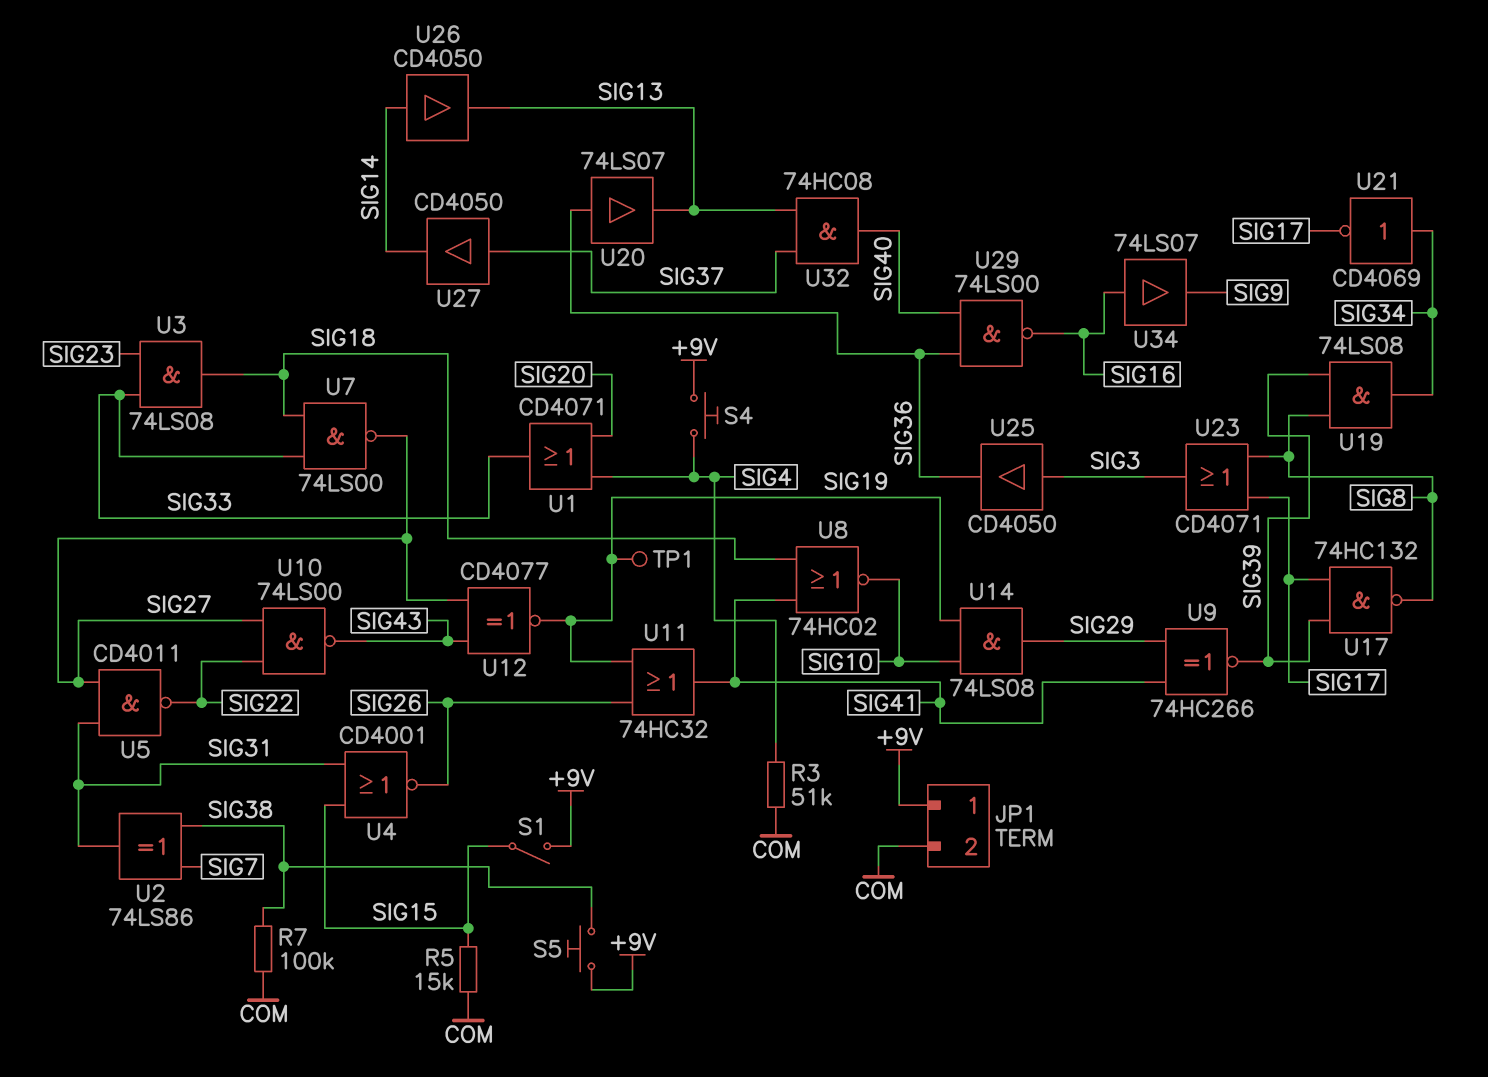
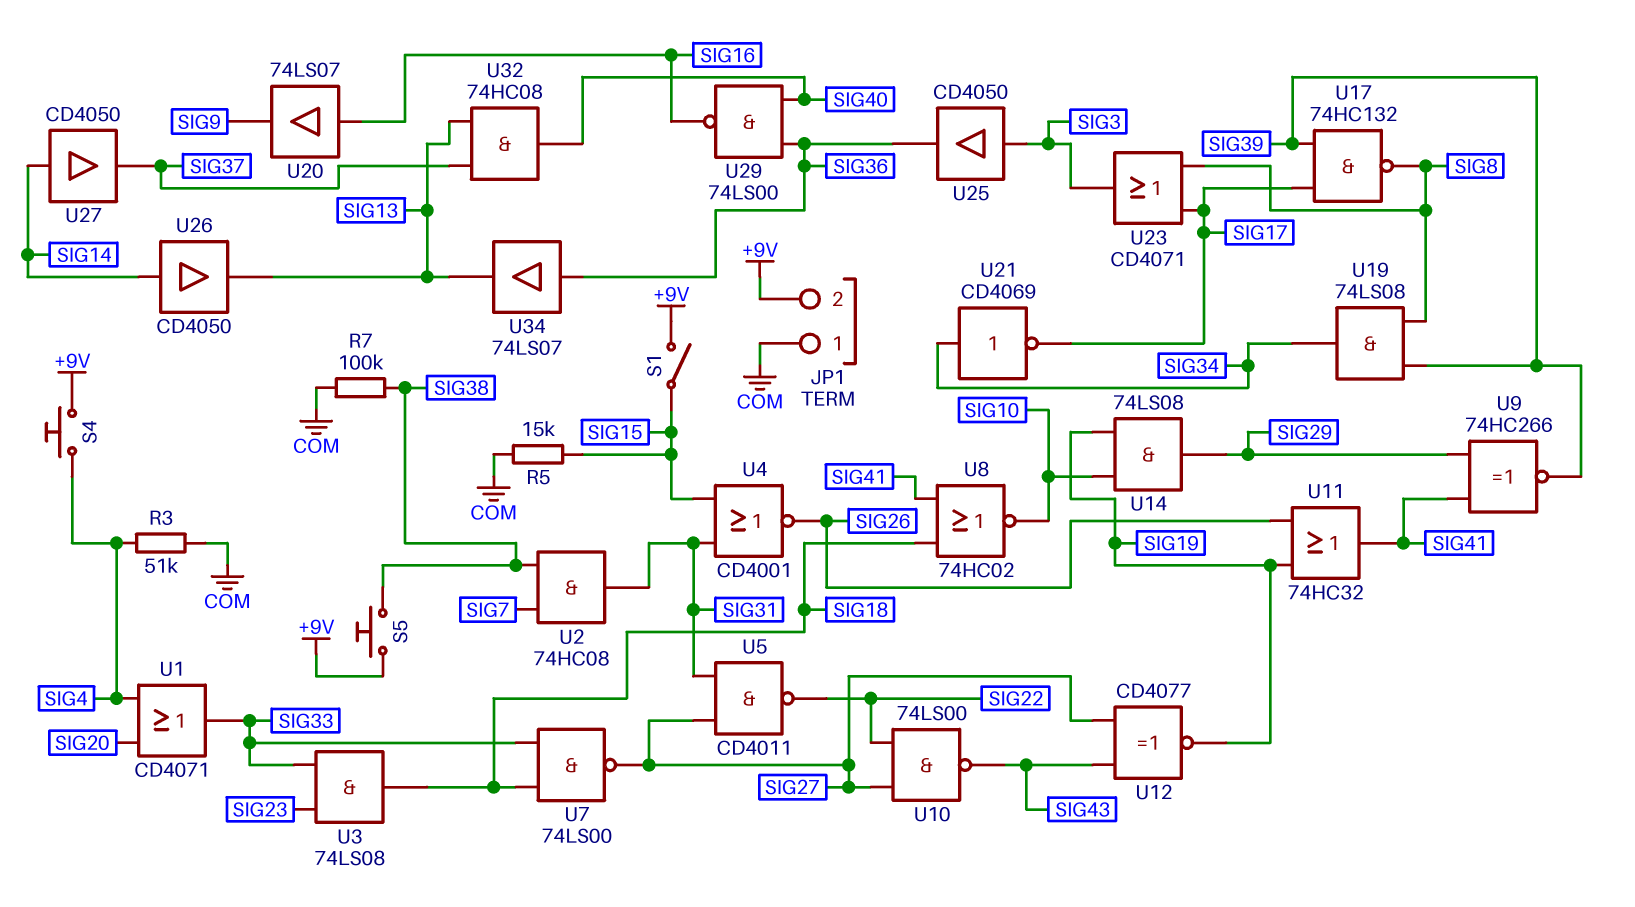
JP1 pin 1: +9V -> COM
JP1 pin 2: COM -> +9V
TP1: test point (SIG19) -> none
U2: XOR 74LS86 (in SIG7, in SIG38, out SIG31) -> AND 74HC08 (in SIG7, in SIG38, out SIG31)
U20: buffer 74LS07 (in SIG36, out SIG13) -> buffer 74LS07 (in SIG16, out SIG9)
U27: buffer CD4050 (in SIG37, out SIG14) -> buffer CD4050 (in SIG14, out SIG37)
U34: buffer 74LS07 (in SIG16, out SIG9) -> buffer 74LS07 (in SIG36, out SIG13)

